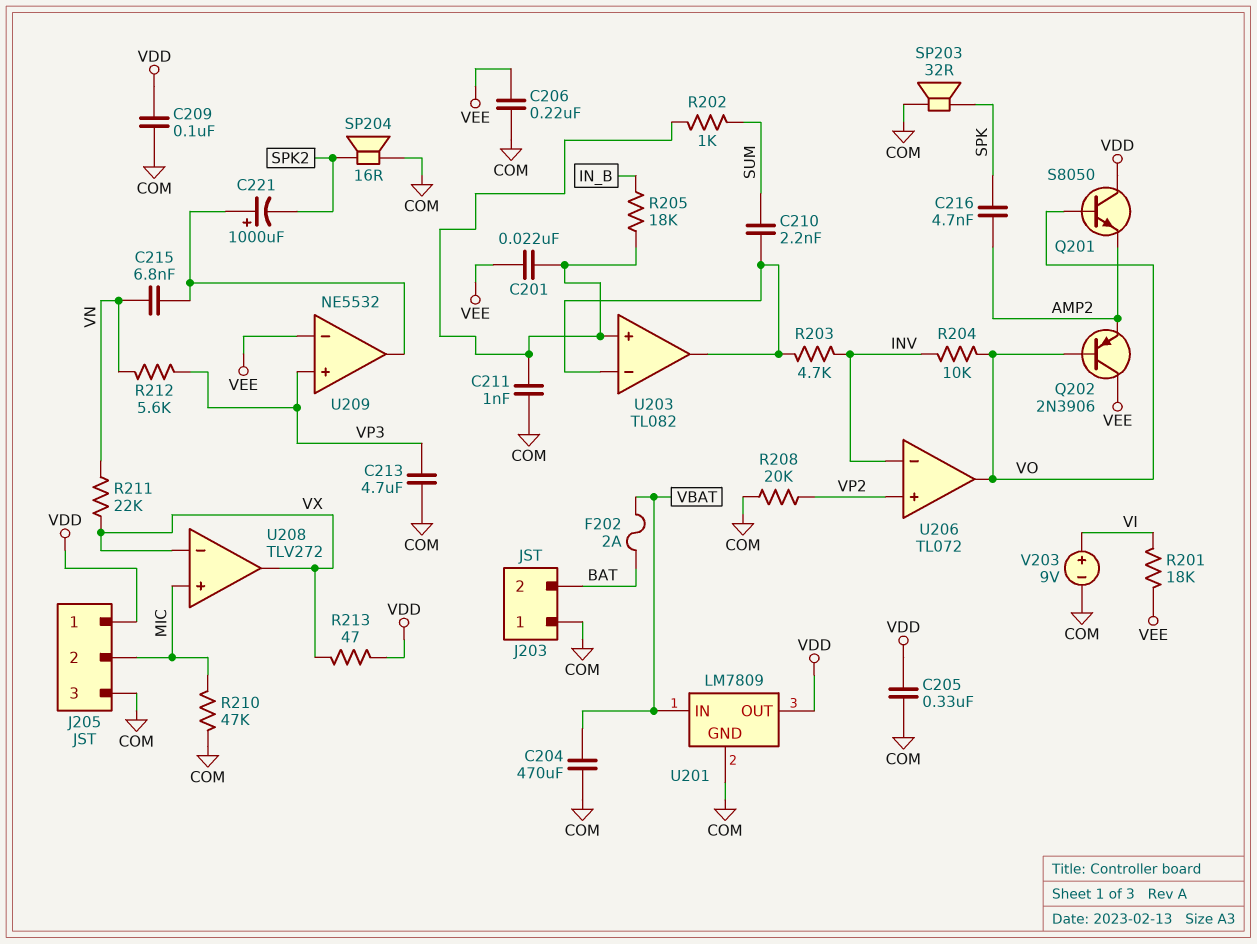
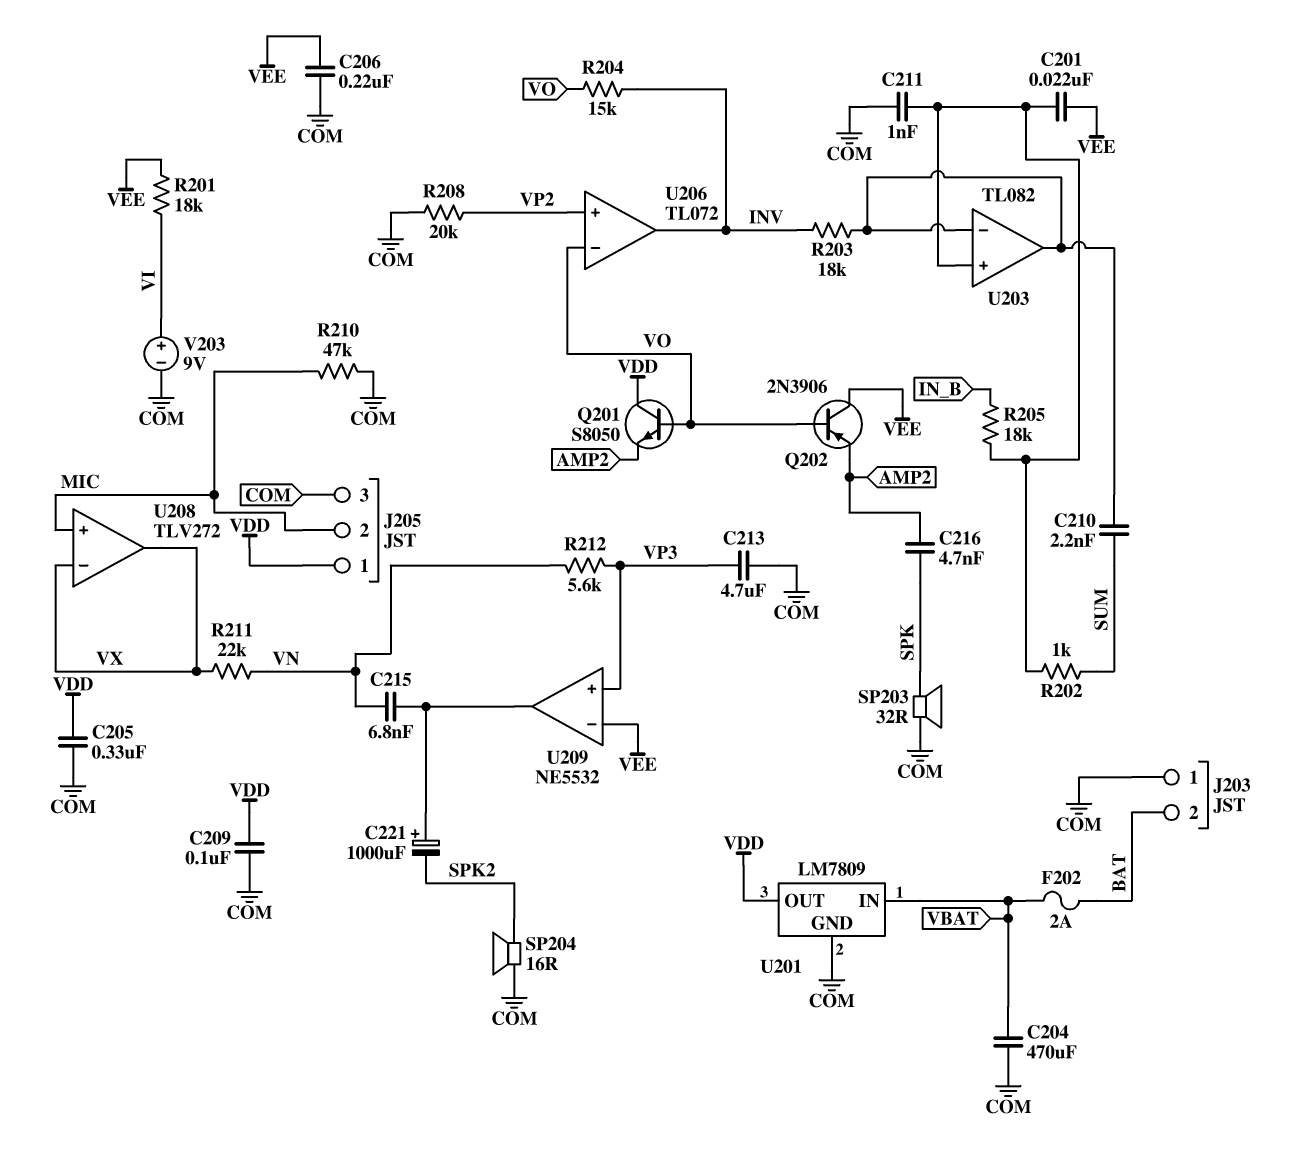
R203: 4.7k (INV, U203/in-) -> 18k (INV, U203/in-)
R204: 10k (INV, VO) -> 15k (INV, VO)
R213: 47 (VDD, VX) -> none
U206 pin in-: INV -> VO
U206 pin out: VO -> INV

